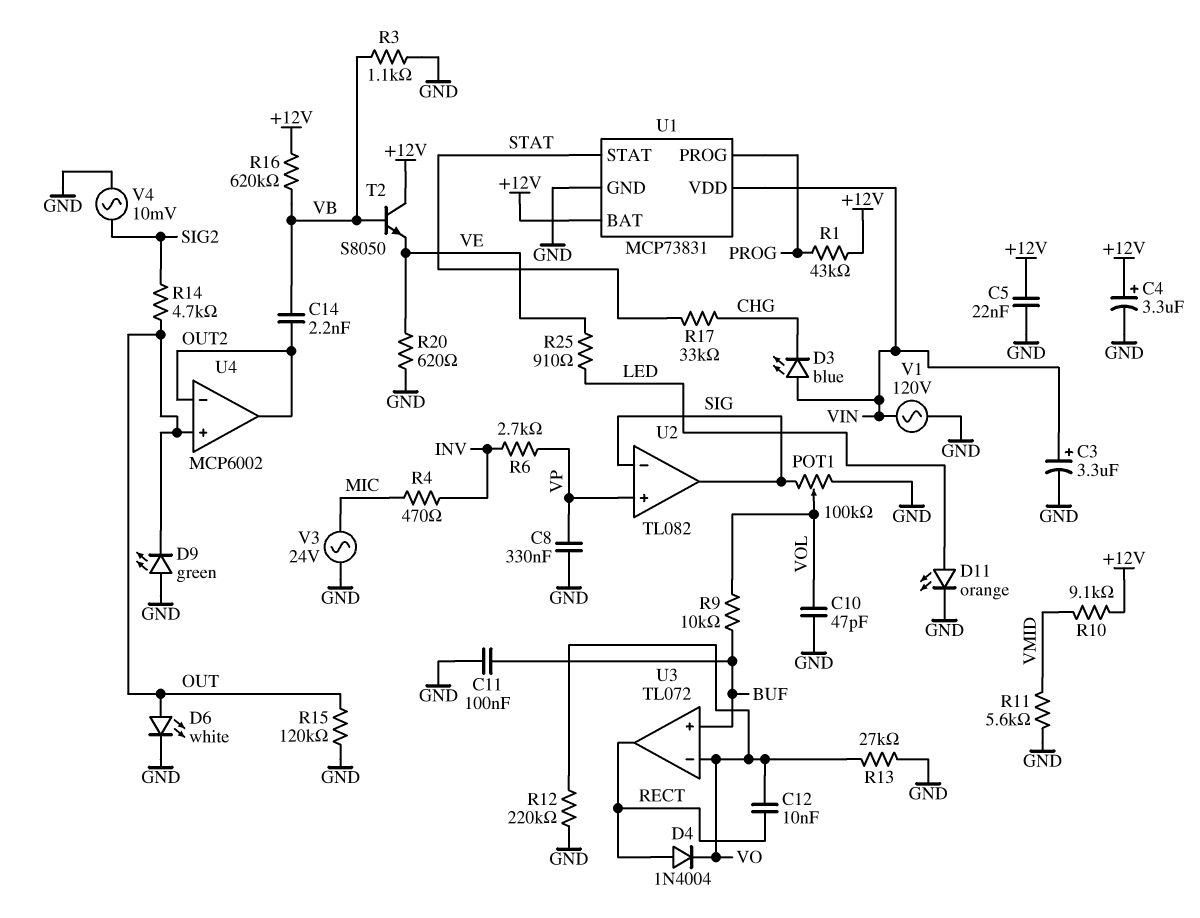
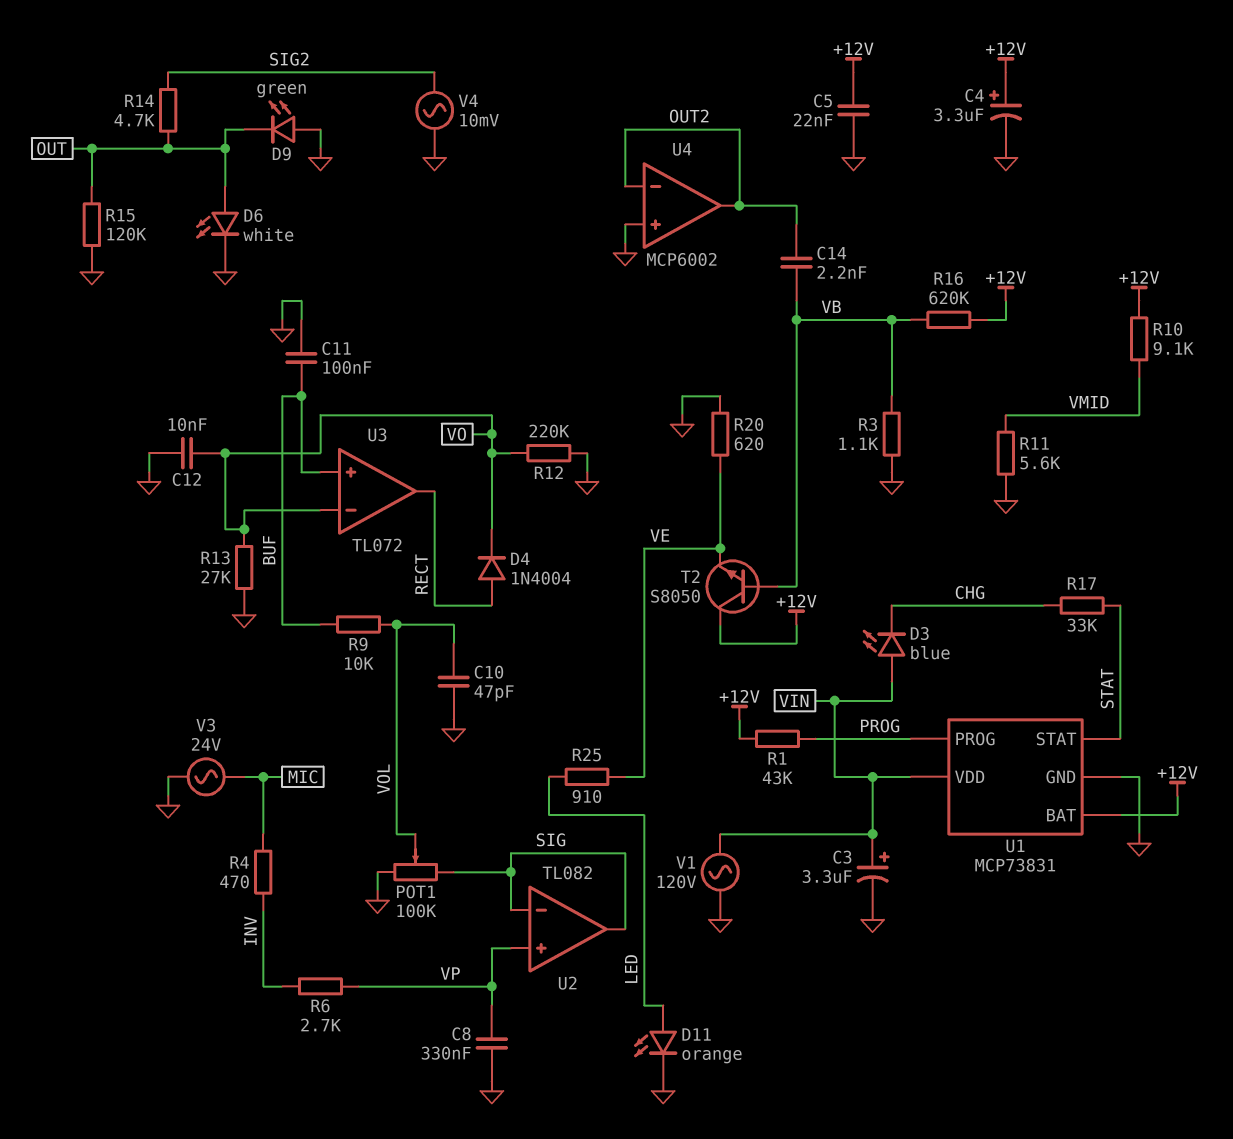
C12: 10nF (RECT, VO) -> 10nF (GND, VO)
U4 pin in+: OUT -> GND

